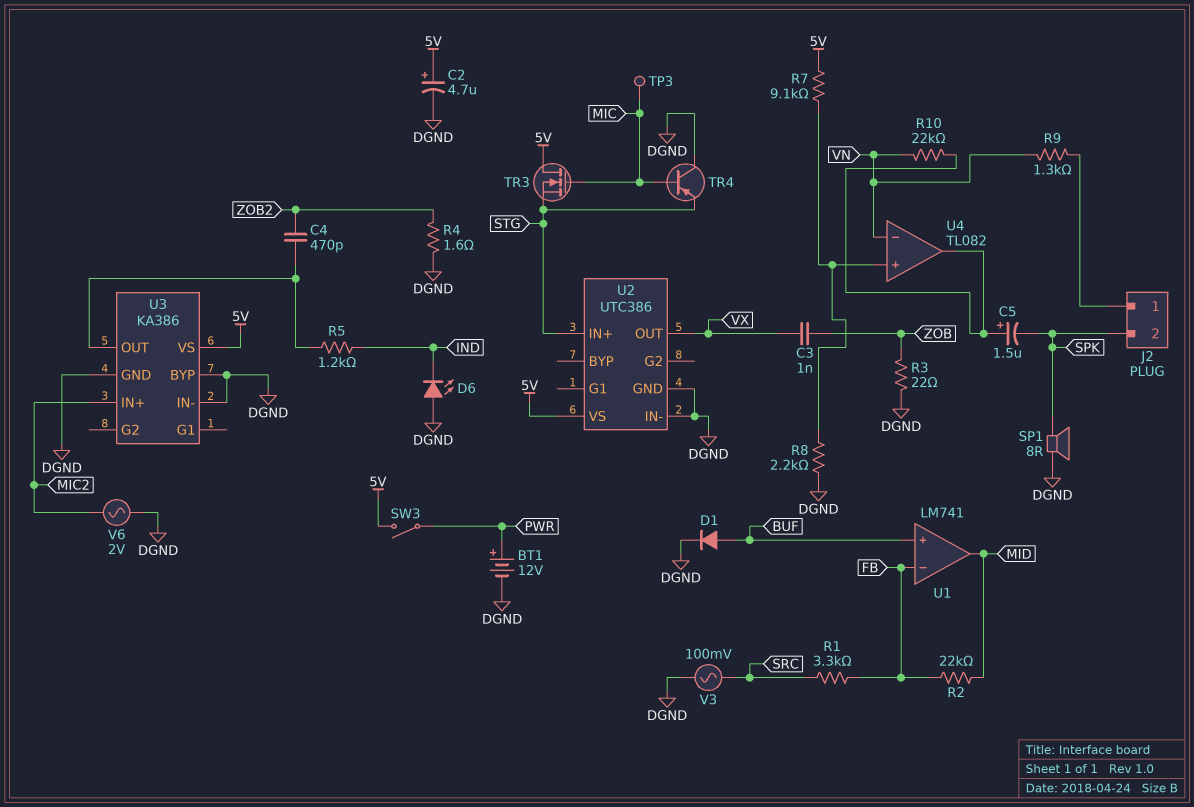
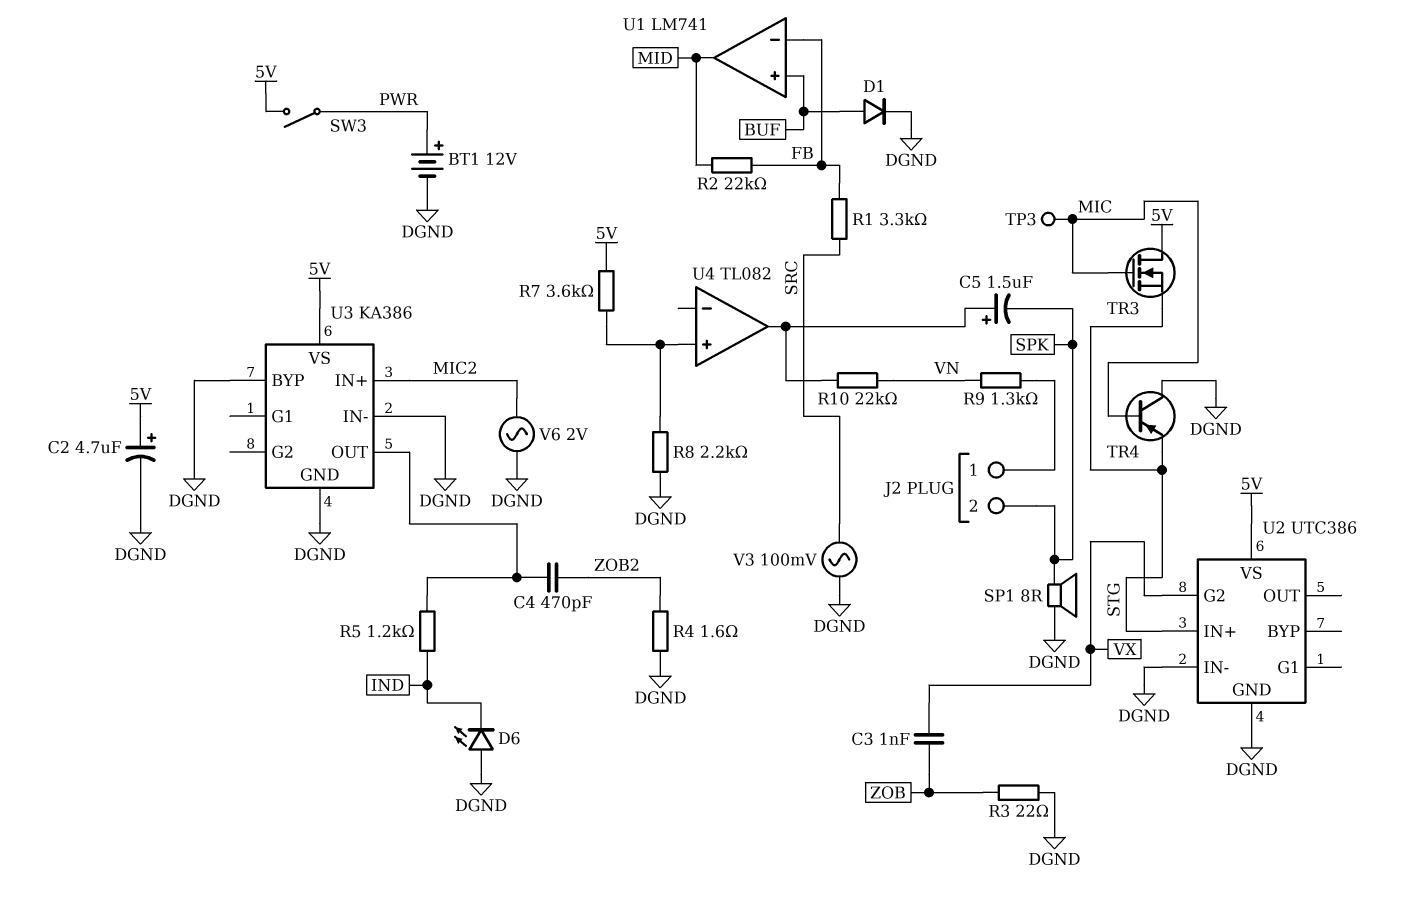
R7: 9.1k (5V, U4/in+) -> 3.6k (5V, U4/in+)
U2 pin G2: none -> VX
U2 pin OUT: VX -> none
U4 pin in-: VN -> none

